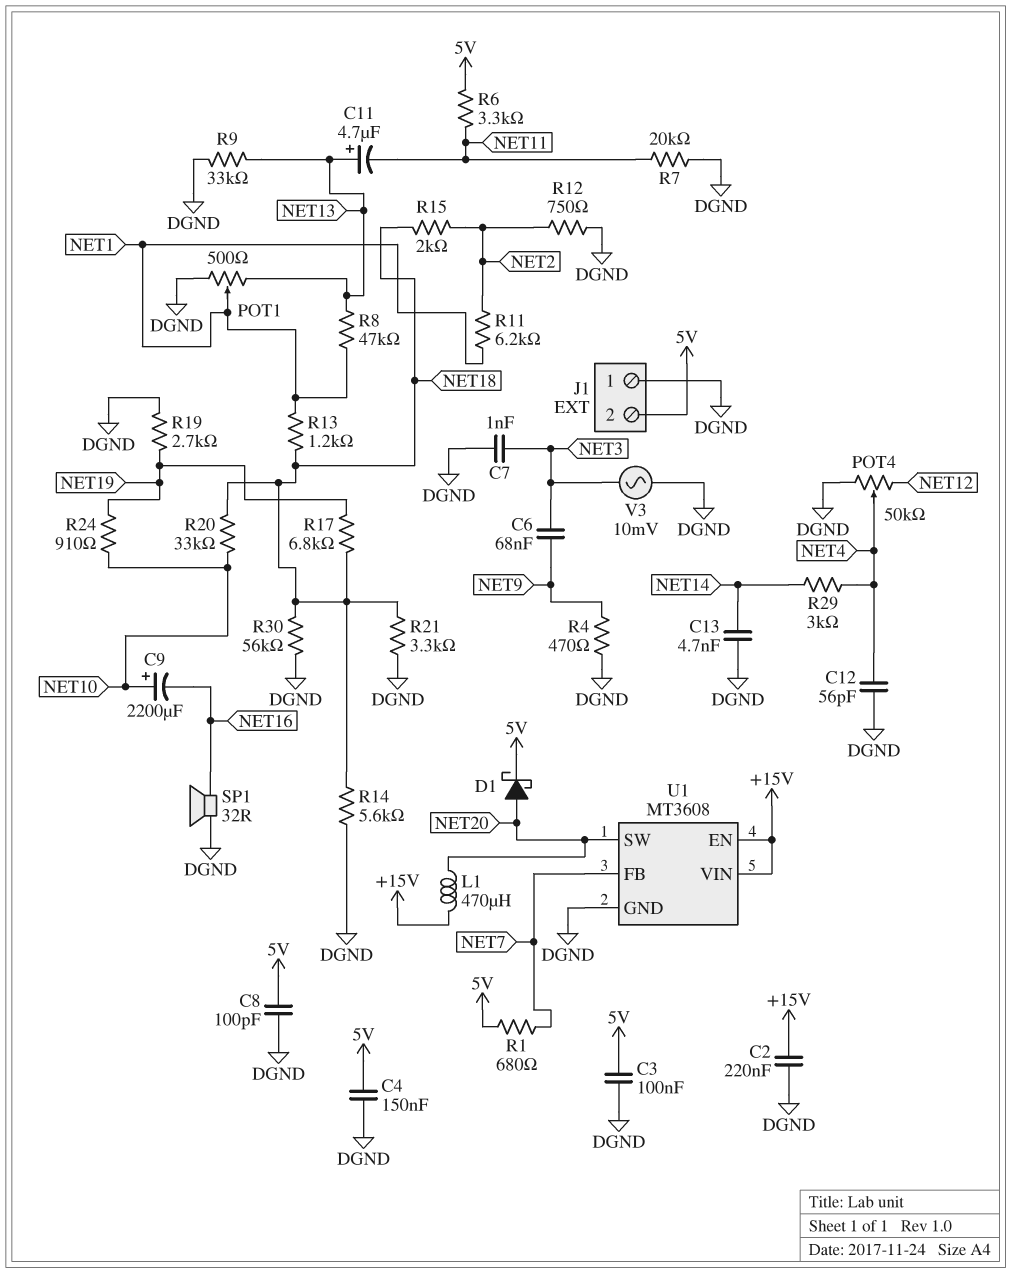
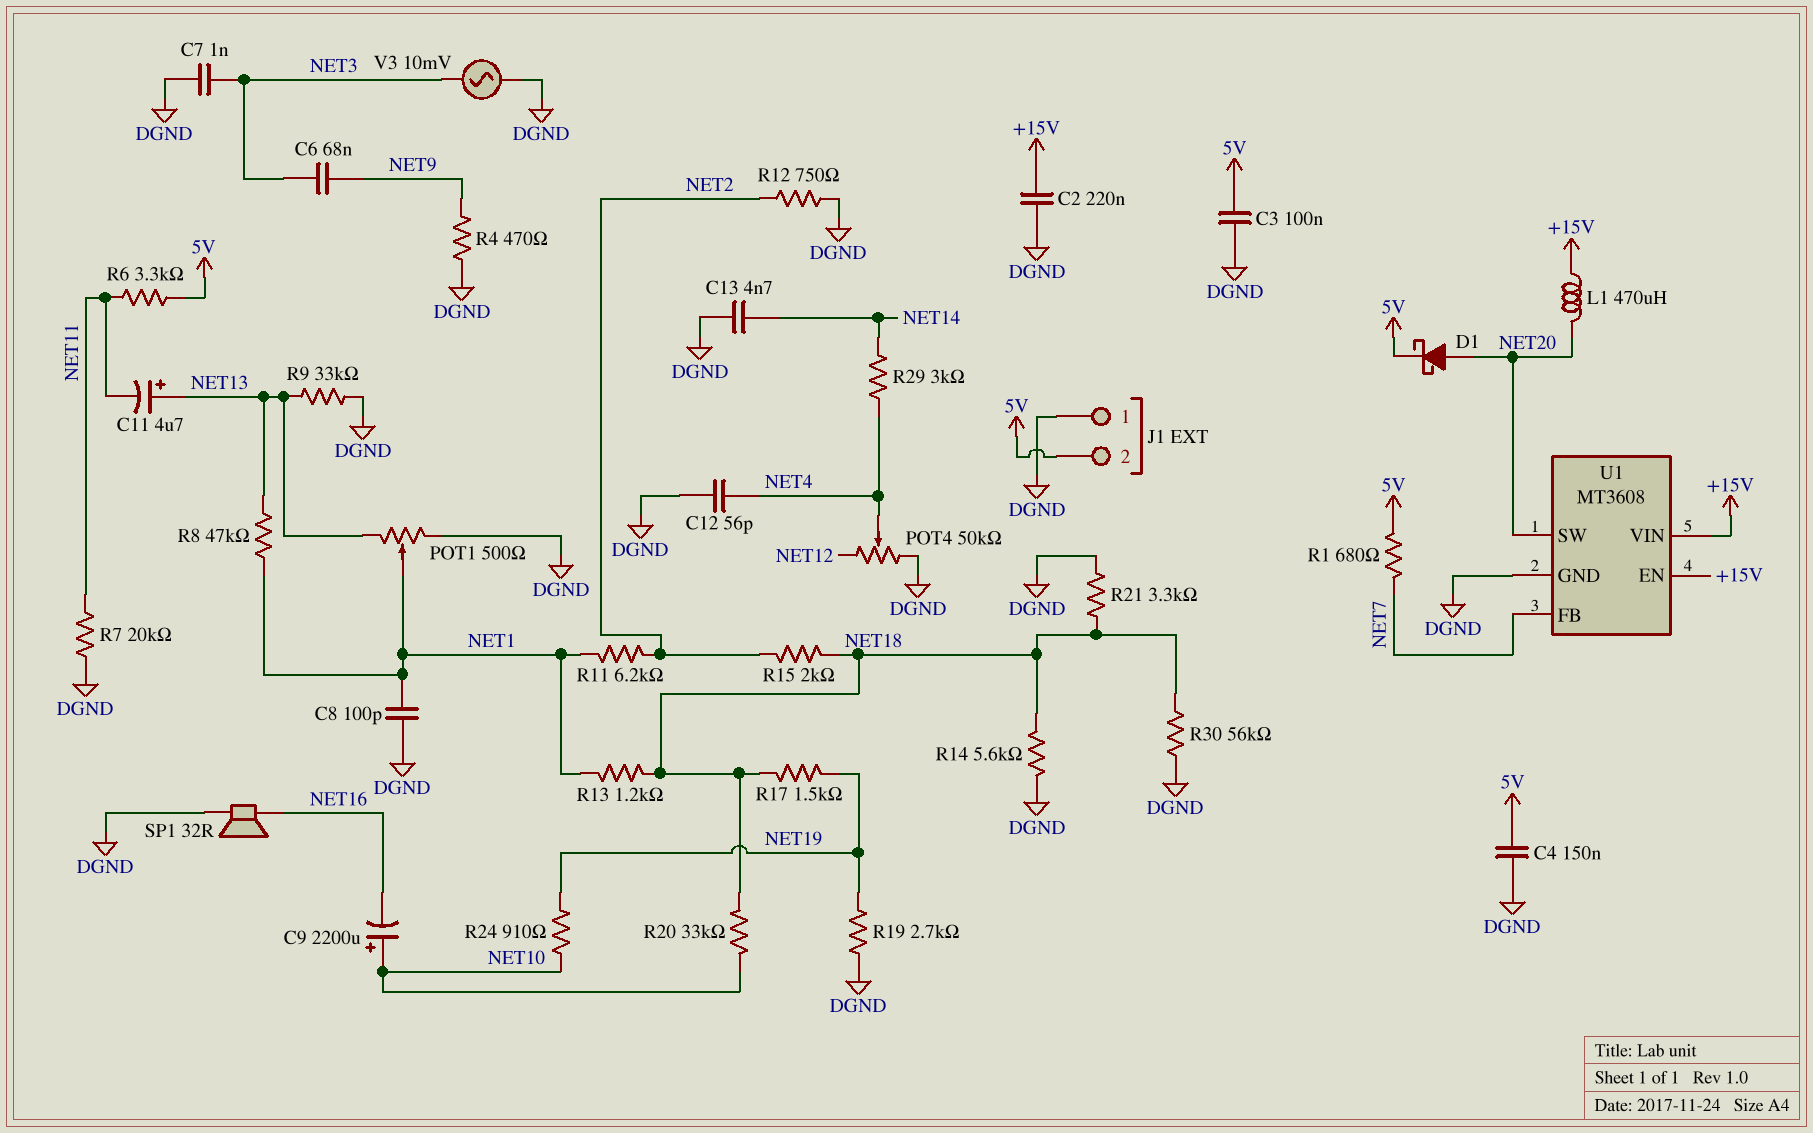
C8: 100pF (5V, DGND) -> 100pF (DGND, NET1)
R17: 6.8k (NET18, NET19) -> 1.5k (NET18, NET19)

